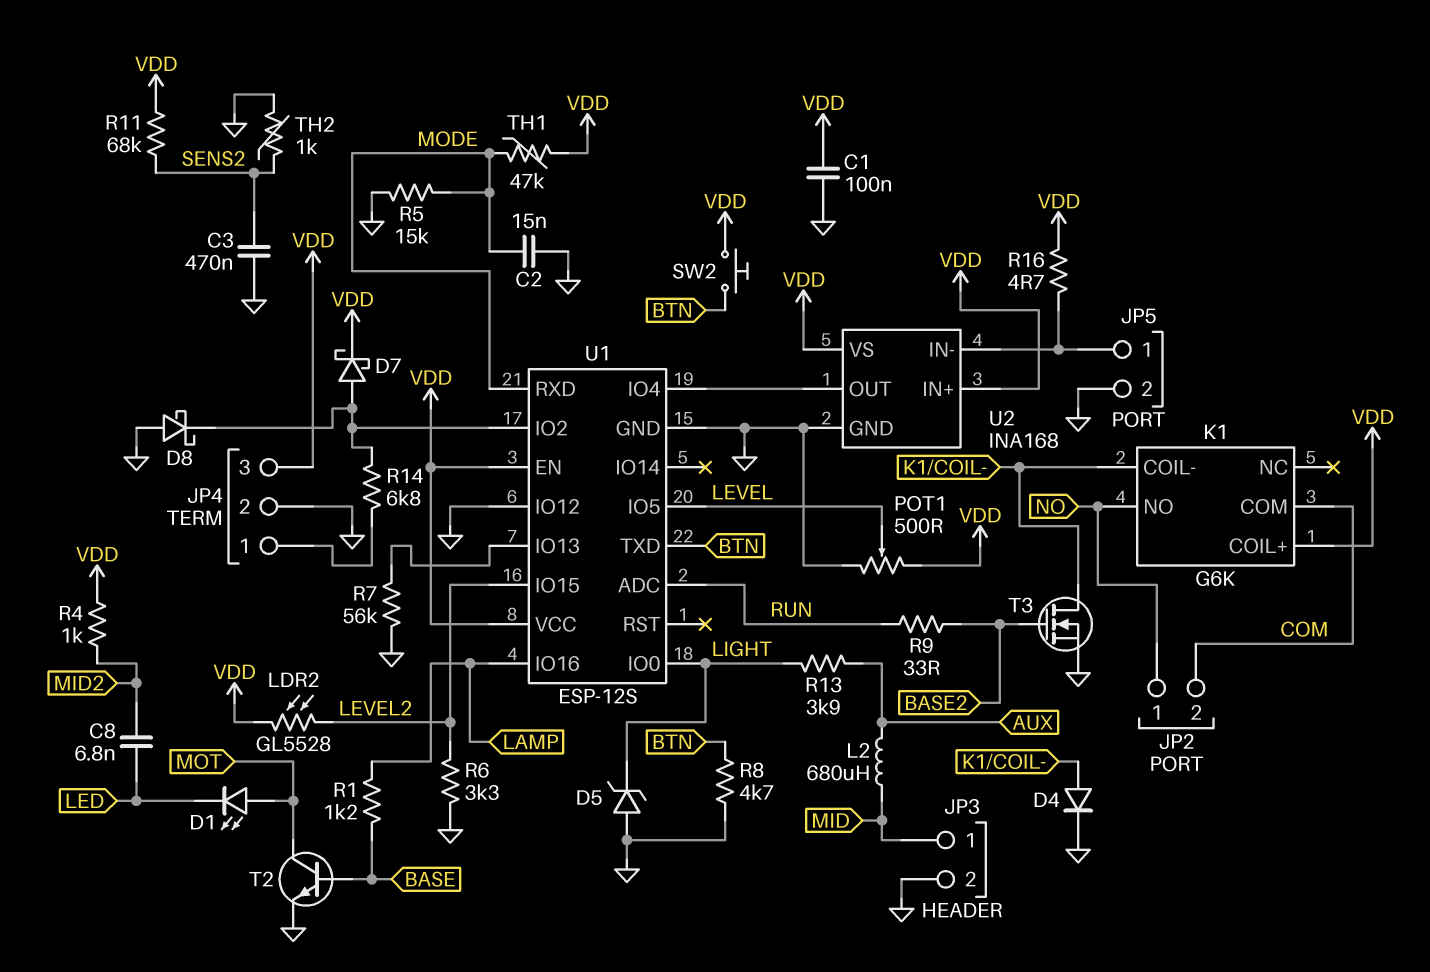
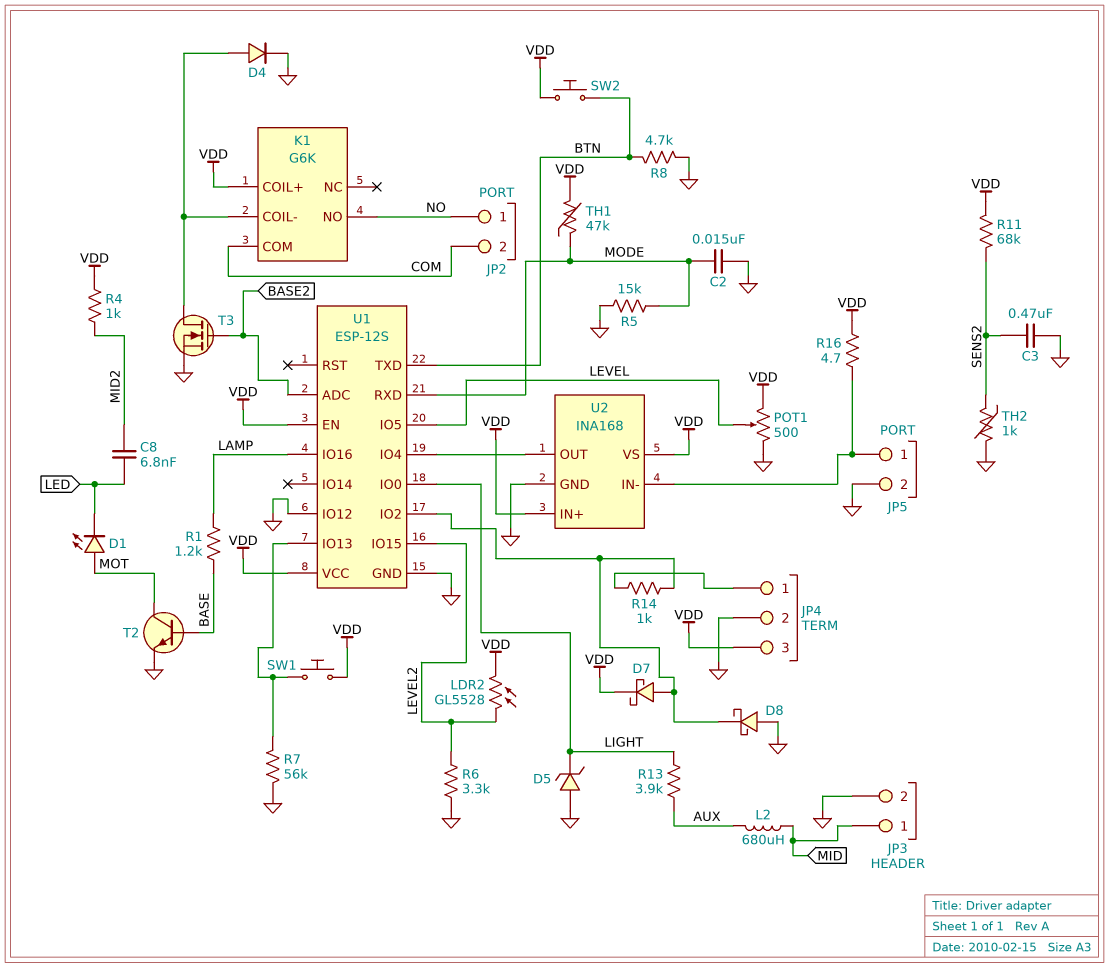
C1: 100nF (GND, VDD) -> none
R9: 33 (BASE2, RUN) -> none
R14: 6.8k (JP4/1, U1/IO2) -> 1k (JP4/1, U1/IO2)
SW1: none -> button (U1/IO13, VDD)
U1 pin ADC: RUN -> BASE2

